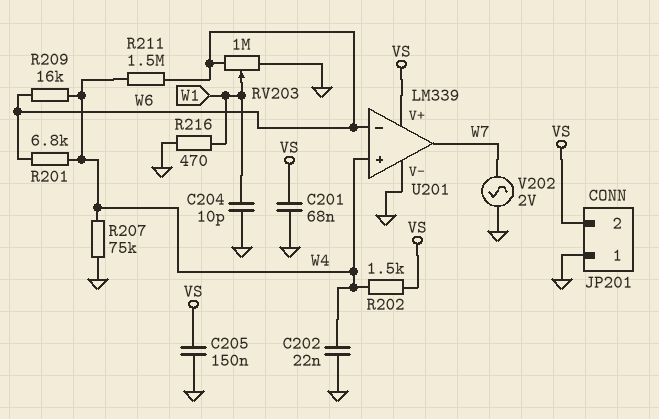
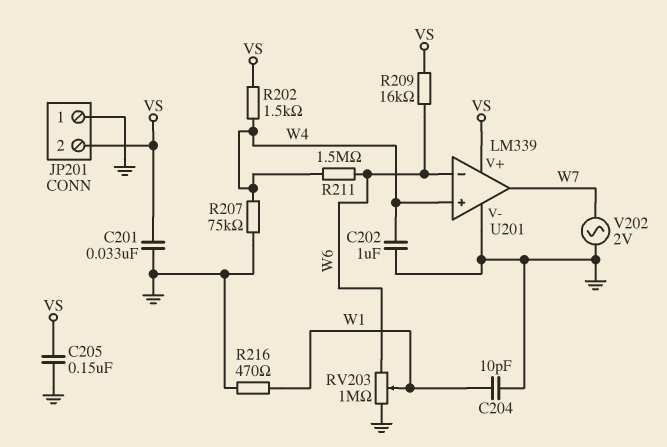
C201: 68nF (GND, VS) -> 33nF (GND, VS)
C202: 22nF (GND, W4) -> 1uF (GND, W4)
R201: 6.8k (W4, W6) -> none
R209: 16k (W4, W6) -> 16k (VS, W6)

